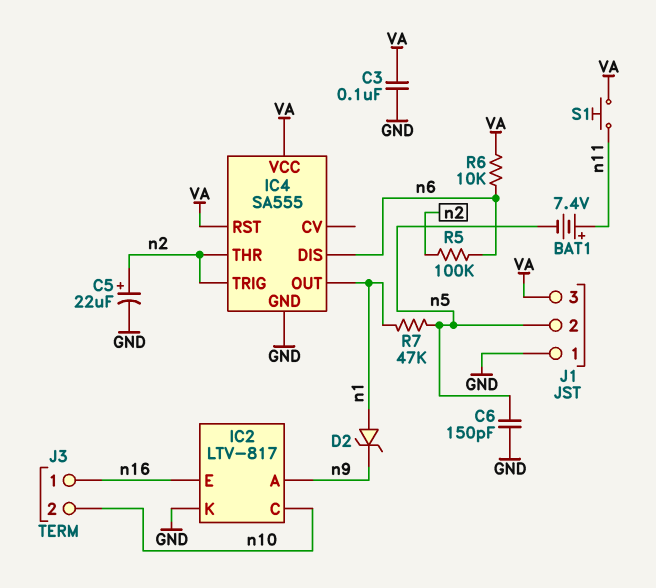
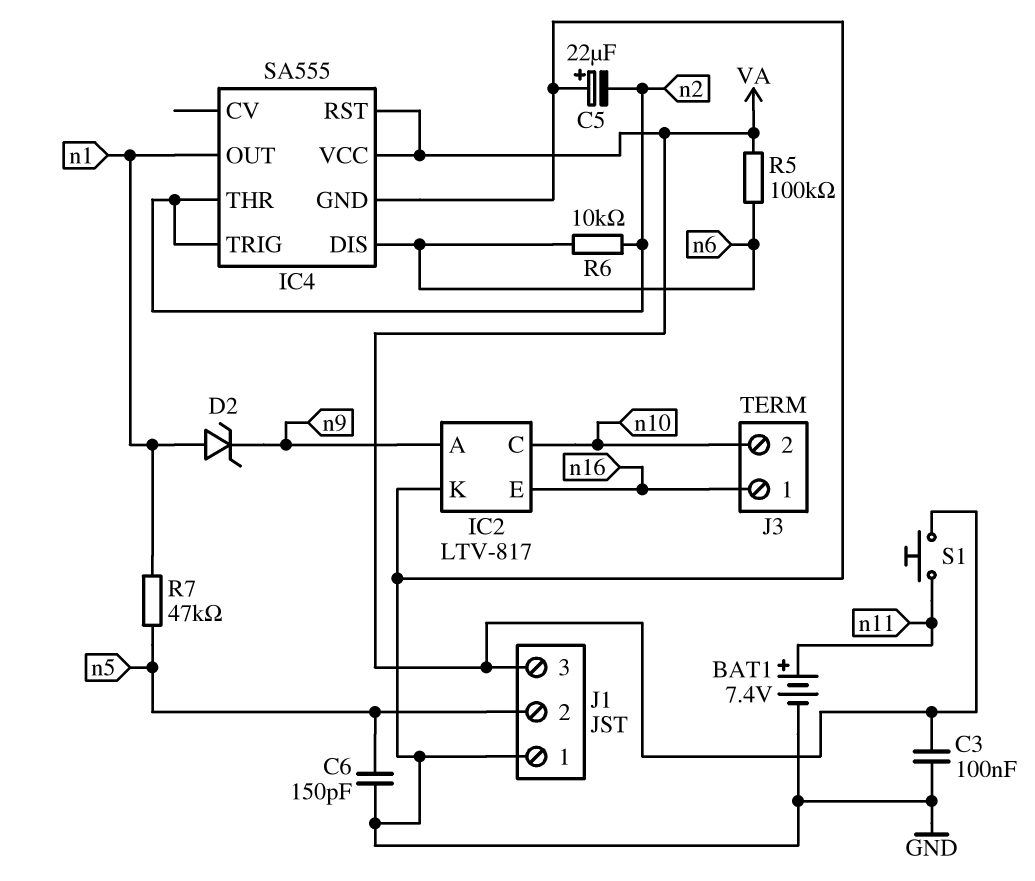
BAT1: 7.4V (plus n11, minus n5) -> 7.4V (plus n11, minus GND)
C5: 22uF (plus n2, minus GND) -> 22uF (plus GND, minus n2)
R5: 100k (n2, n6) -> 100k (VA, n6)
R6: 10k (VA, n6) -> 10k (n2, n6)

